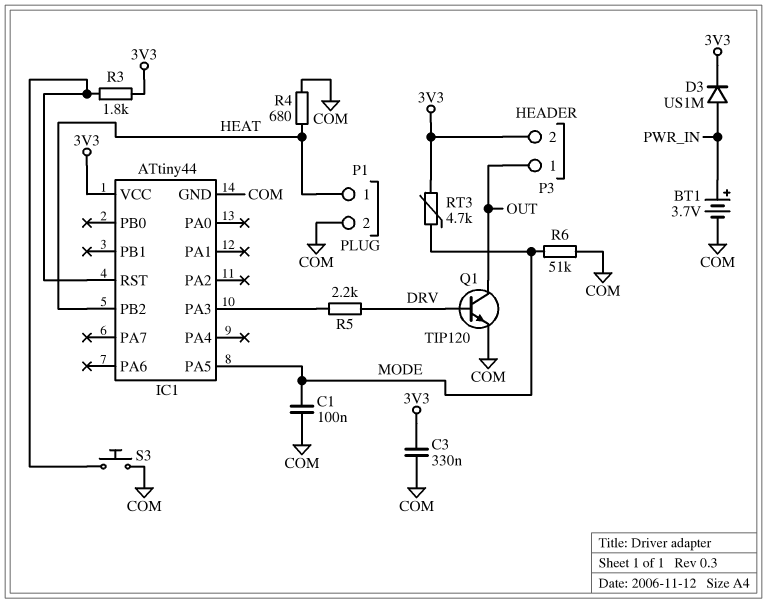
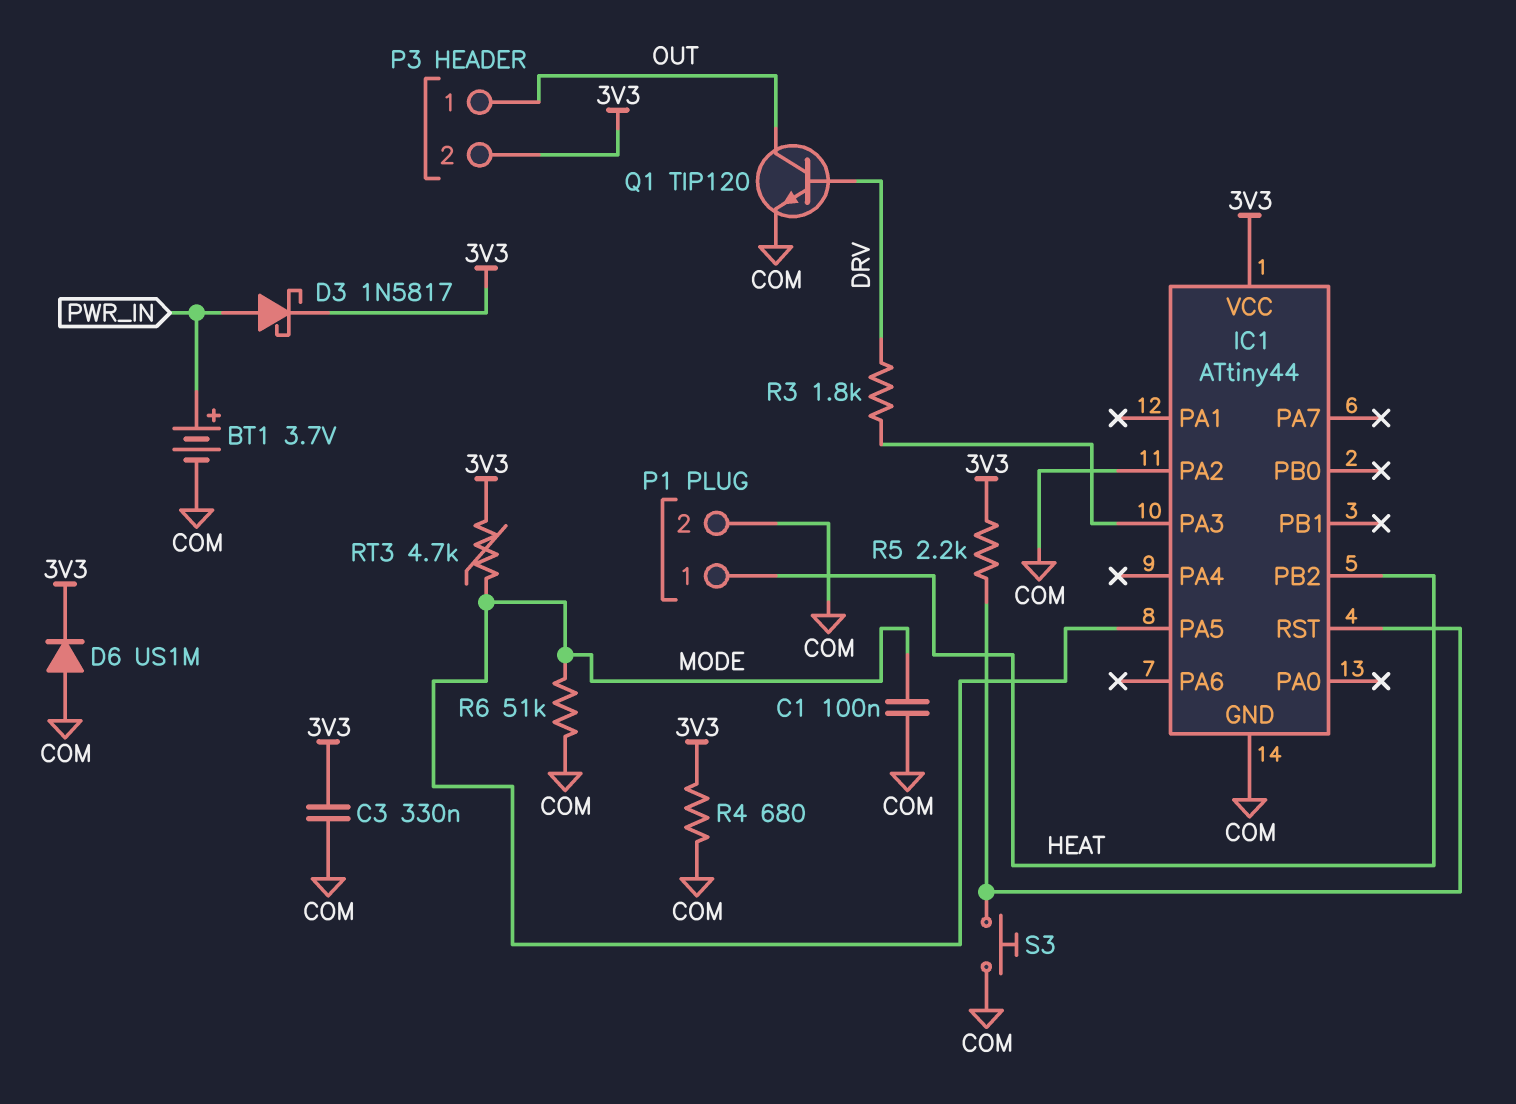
D3: diode US1M (A PWR_IN, K 3V3) -> schottky 1N5817 (A PWR_IN, K 3V3)
D6: none -> diode US1M (A COM, K 3V3)
IC1 pin PA2: none -> COM
R3: 1.8k (3V3, IC1/RST) -> 1.8k (DRV, IC1/PA3)
R4: 680 (COM, HEAT) -> 680 (3V3, COM)
R5: 2.2k (DRV, IC1/PA3) -> 2.2k (3V3, IC1/RST)

